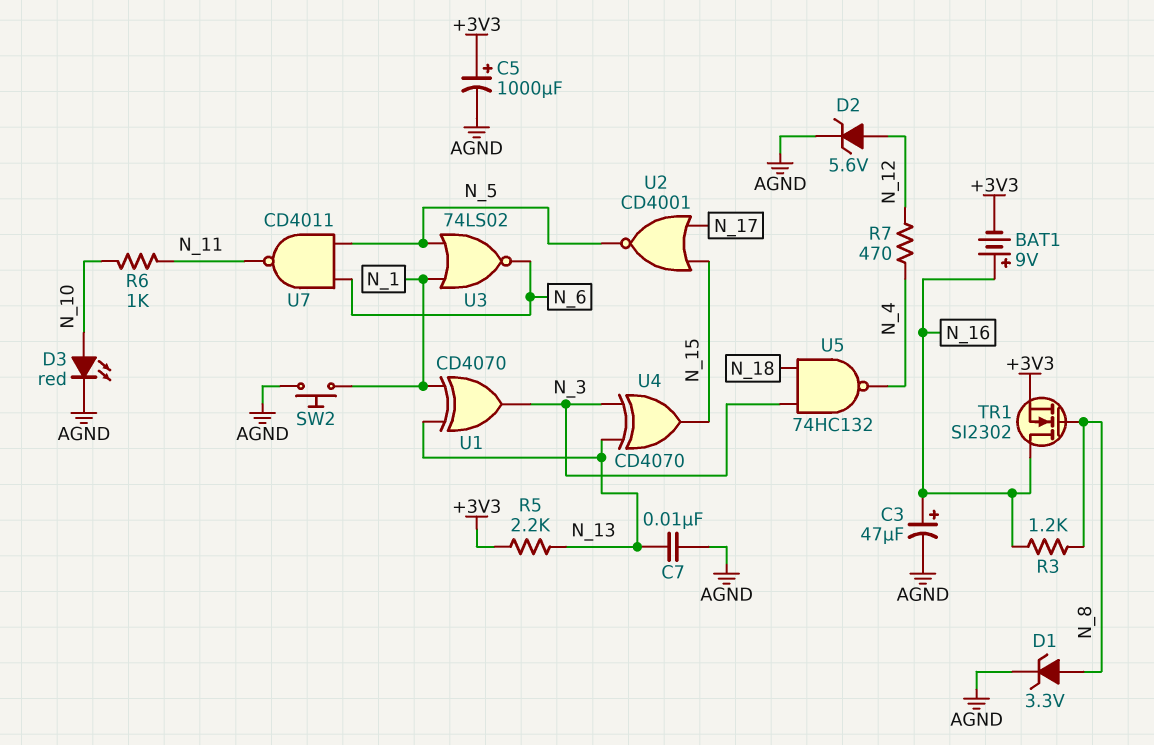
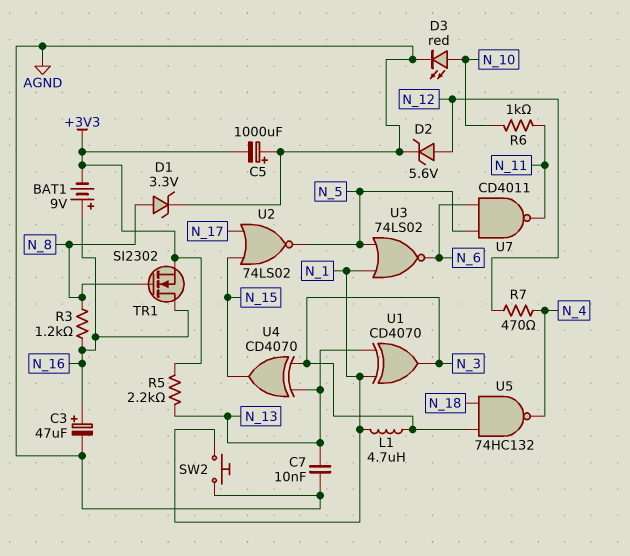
C5: 1000uF (plus +3V3, minus AGND) -> 1000uF (plus AGND, minus +3V3)
L1: none -> 4.7uH (N_1, N_3)
U2: NOR CD4001 (in N_15, in N_17, out N_5) -> NOR 74LS02 (in N_15, in N_17, out N_5)

